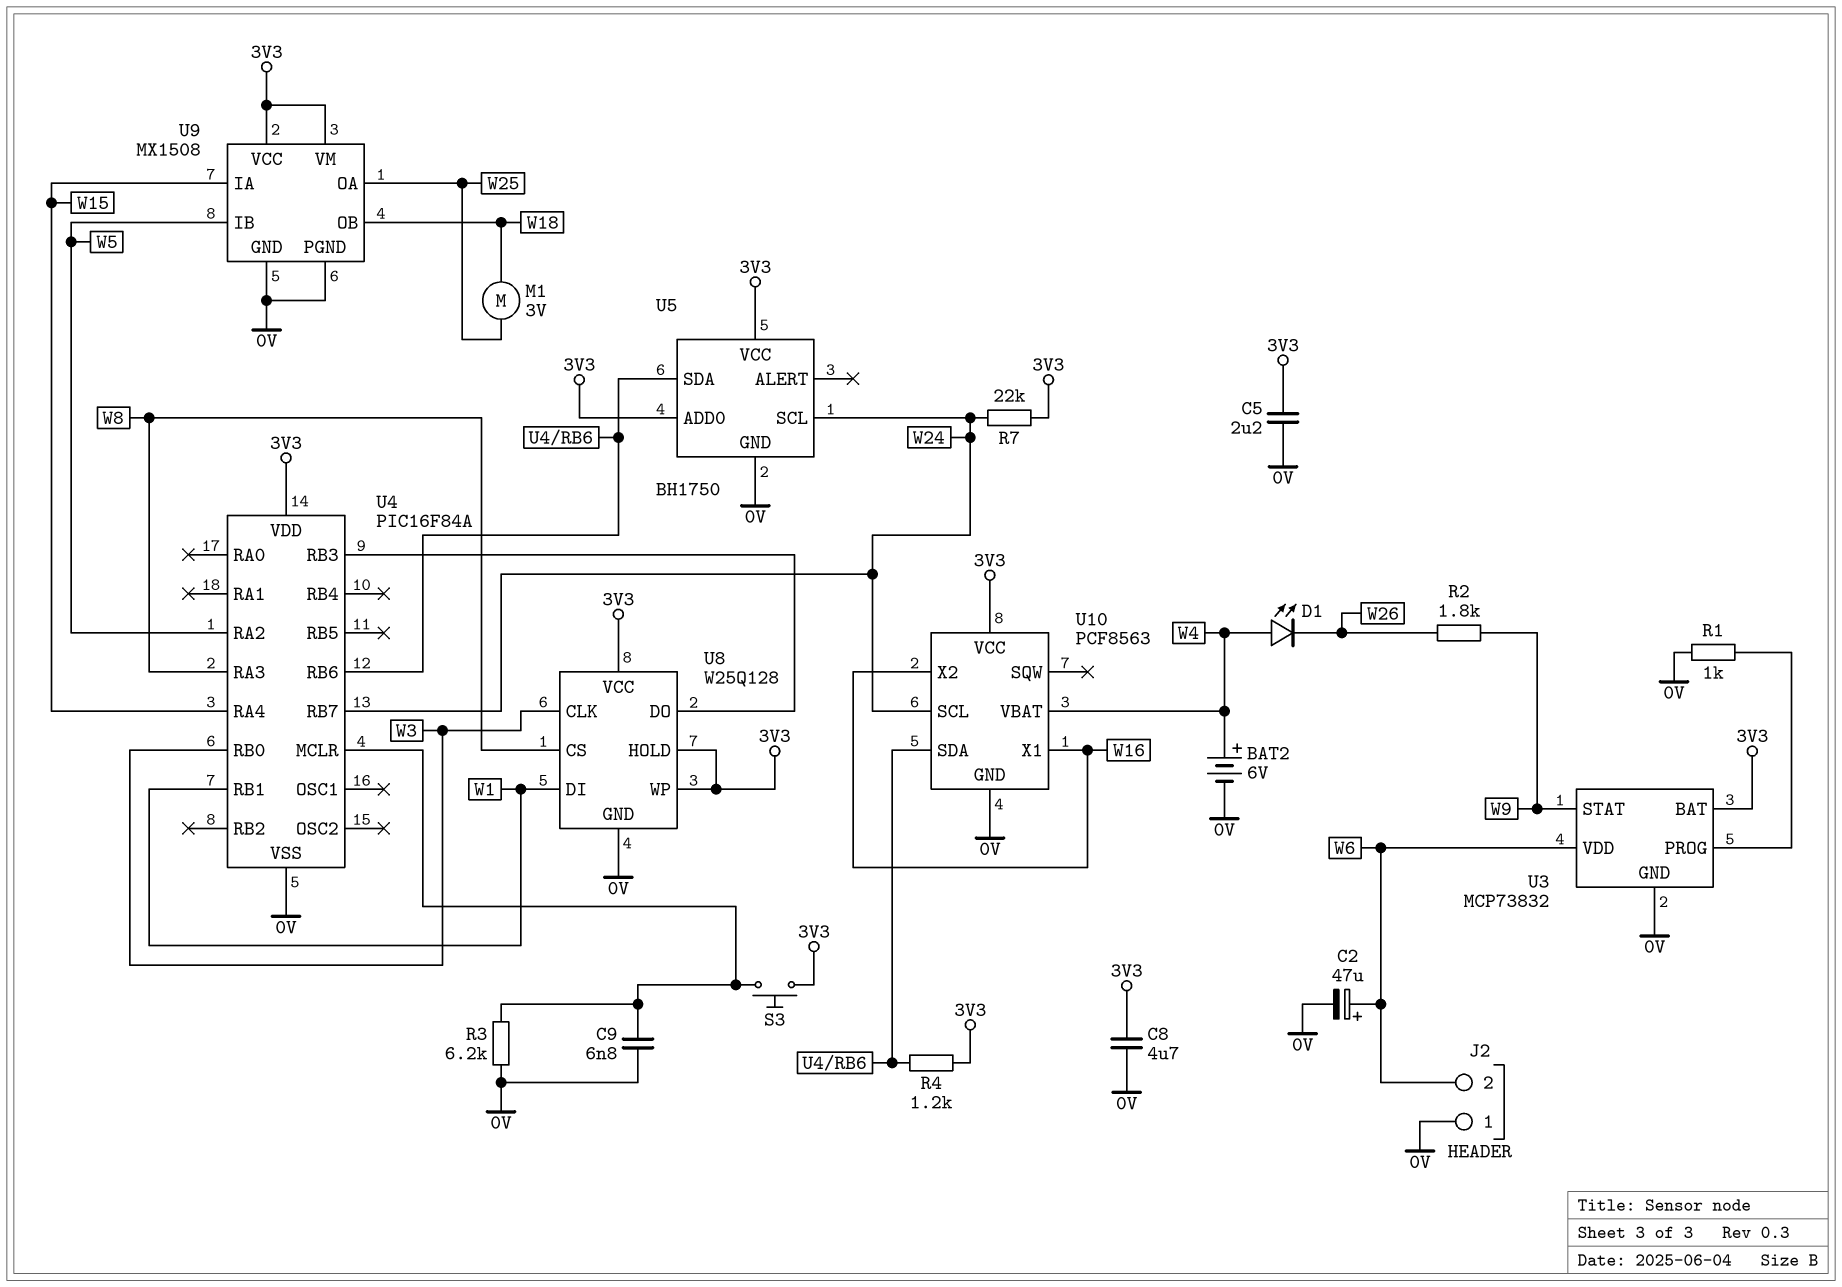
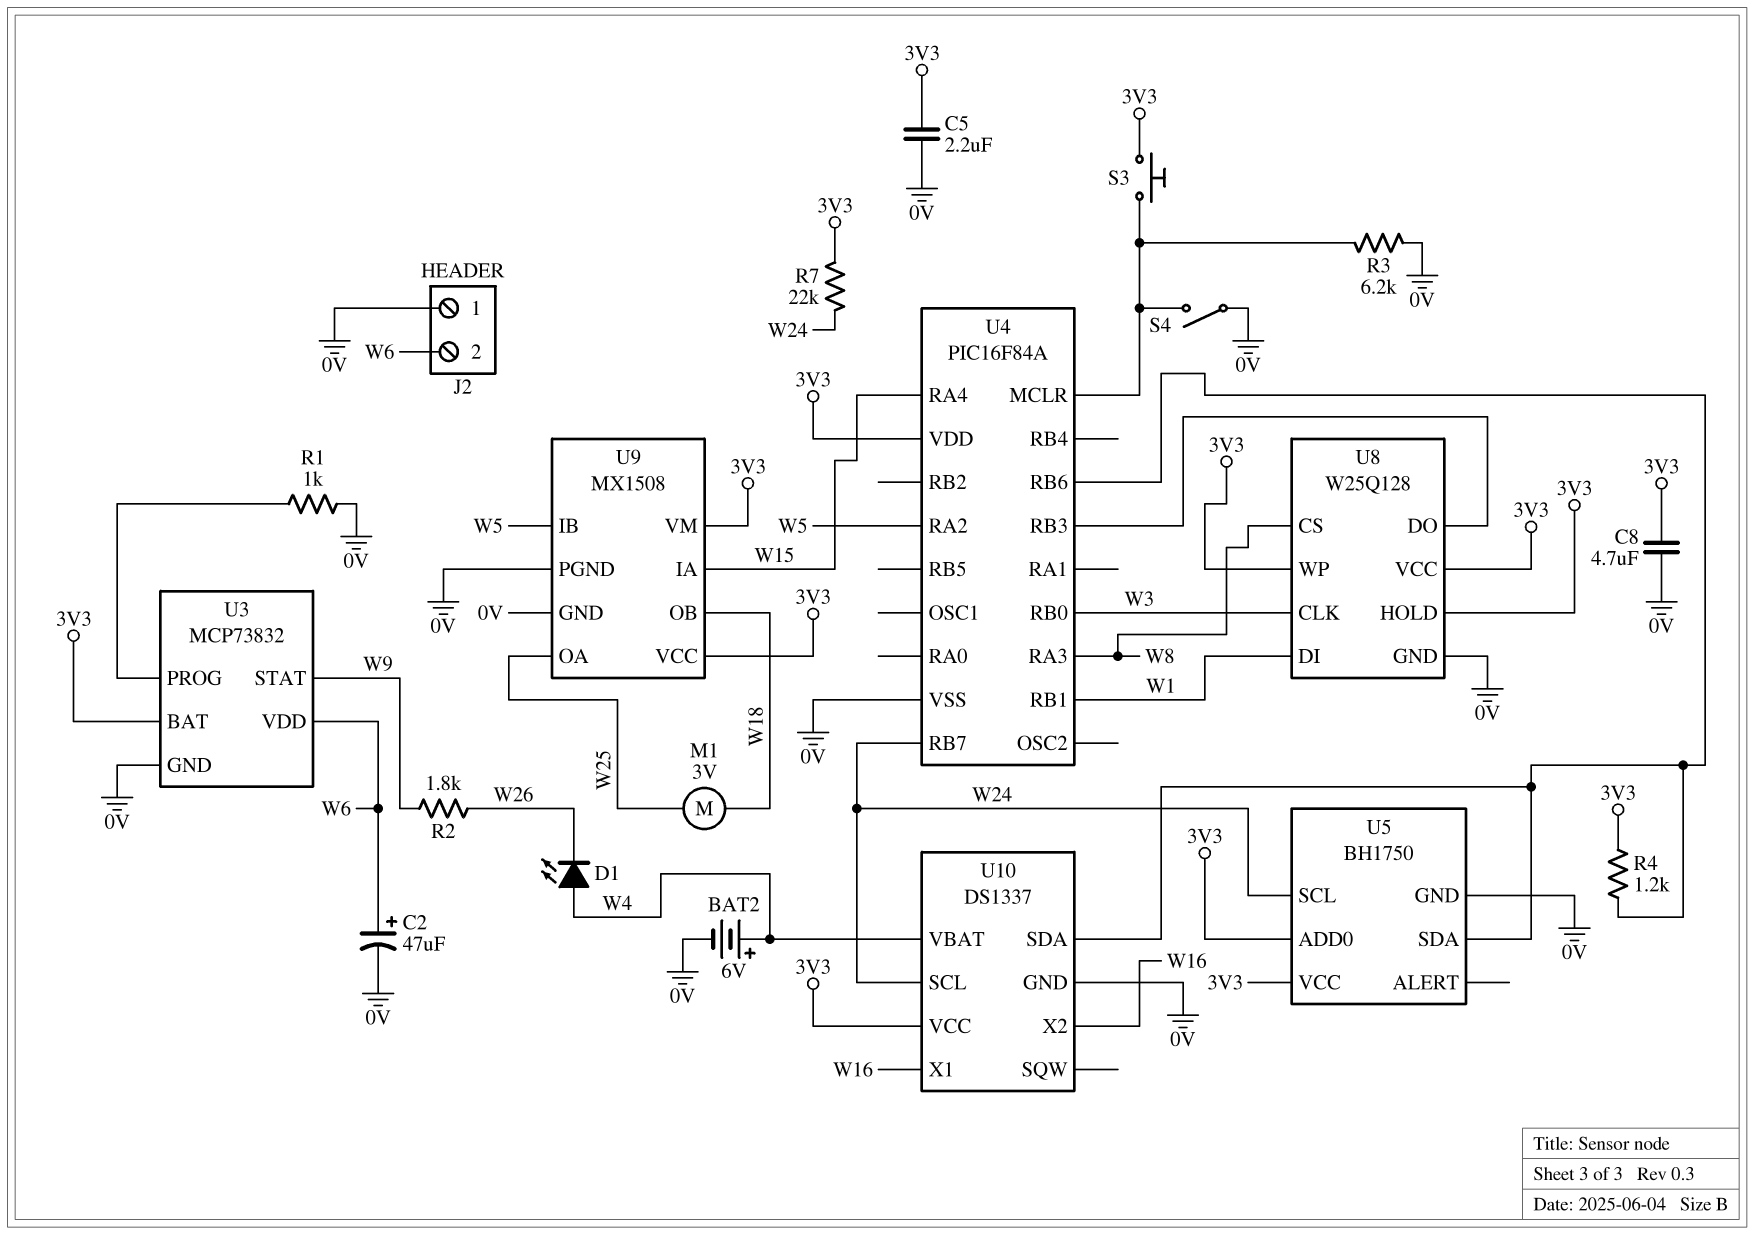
C9: 6.8nF (0V, U4/MCLR) -> none
S4: none -> switch (0V, U4/MCLR)
U10: PCF8563 -> DS1337

